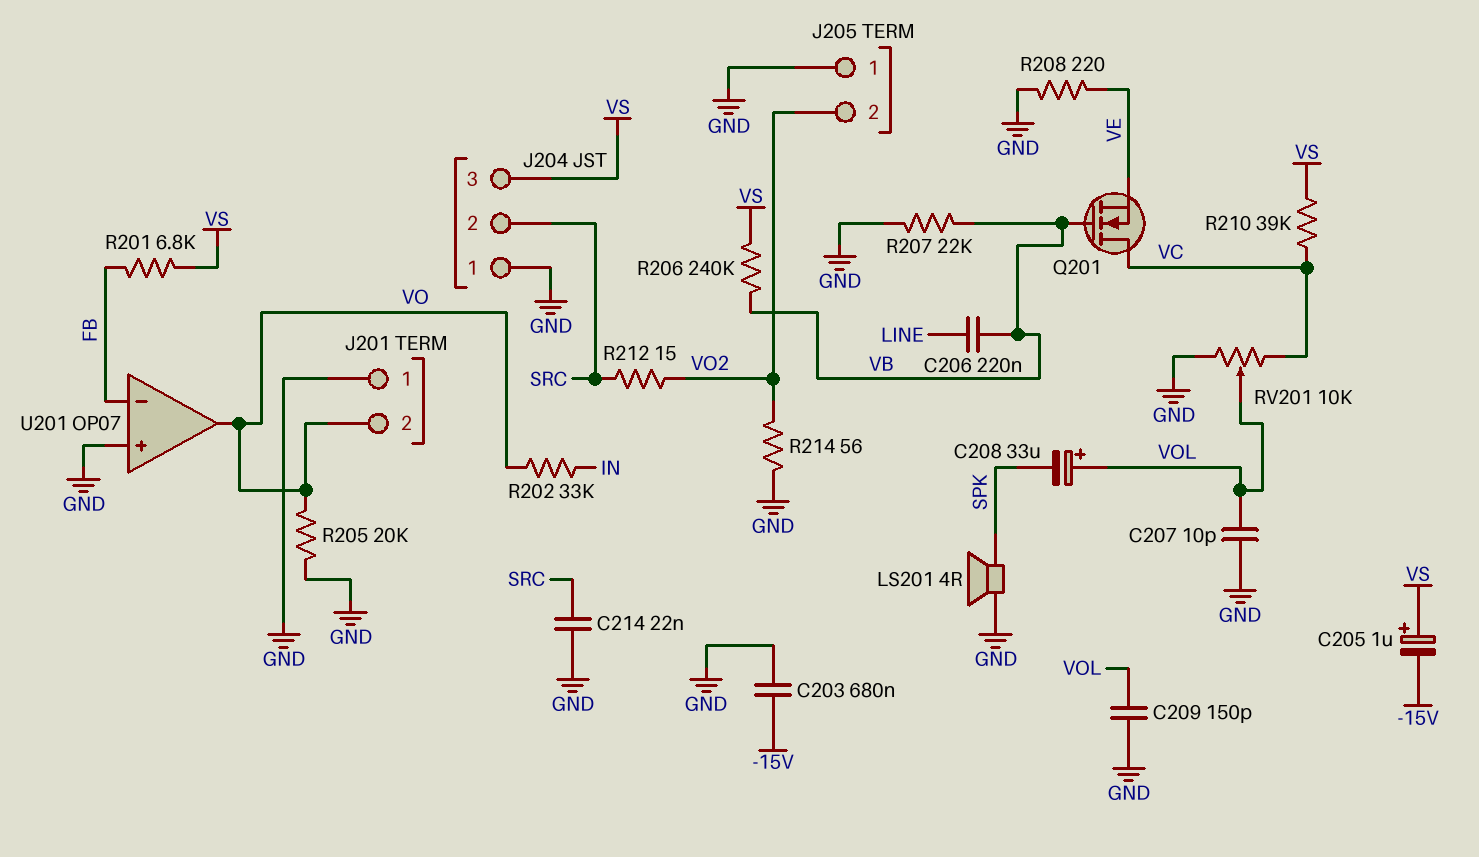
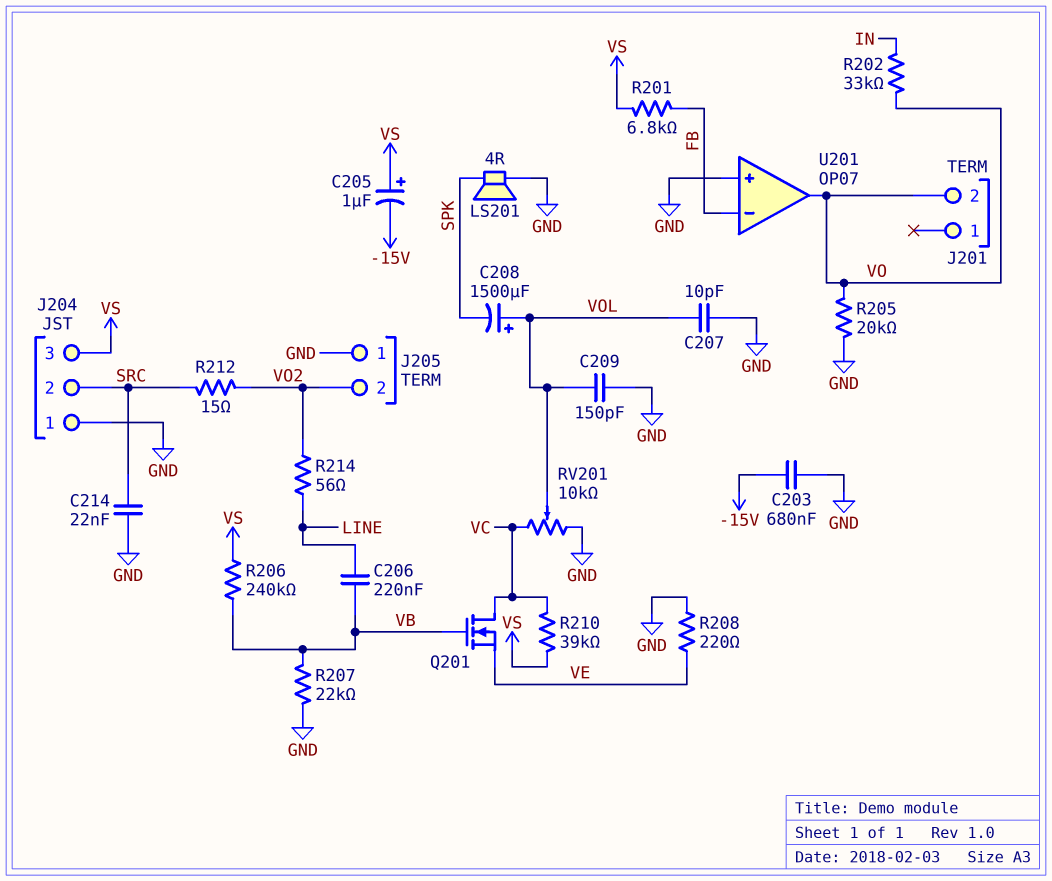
C208: 33uF (plus VOL, minus SPK) -> 1500uF (plus VOL, minus SPK)
J201 pin 1: GND -> none
R214: 56 (GND, VO2) -> 56 (LINE, VO2)

